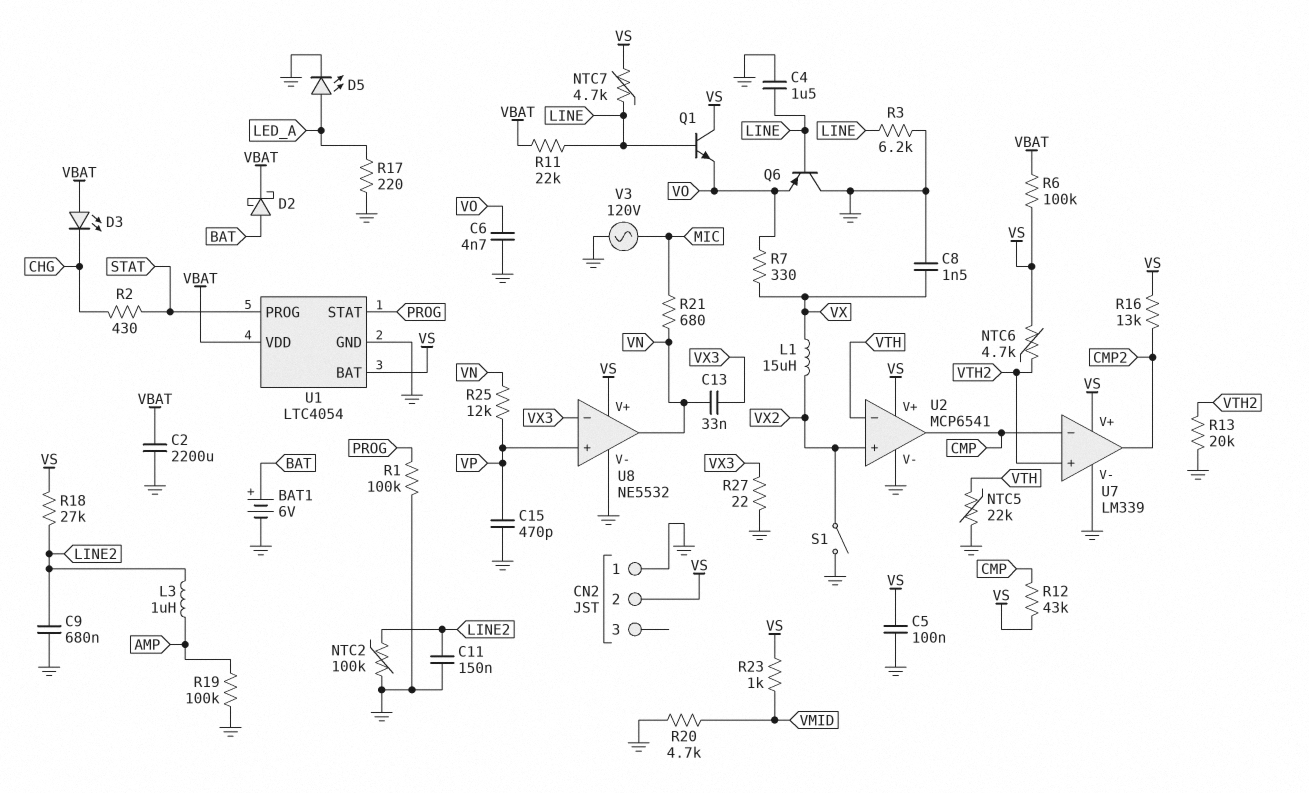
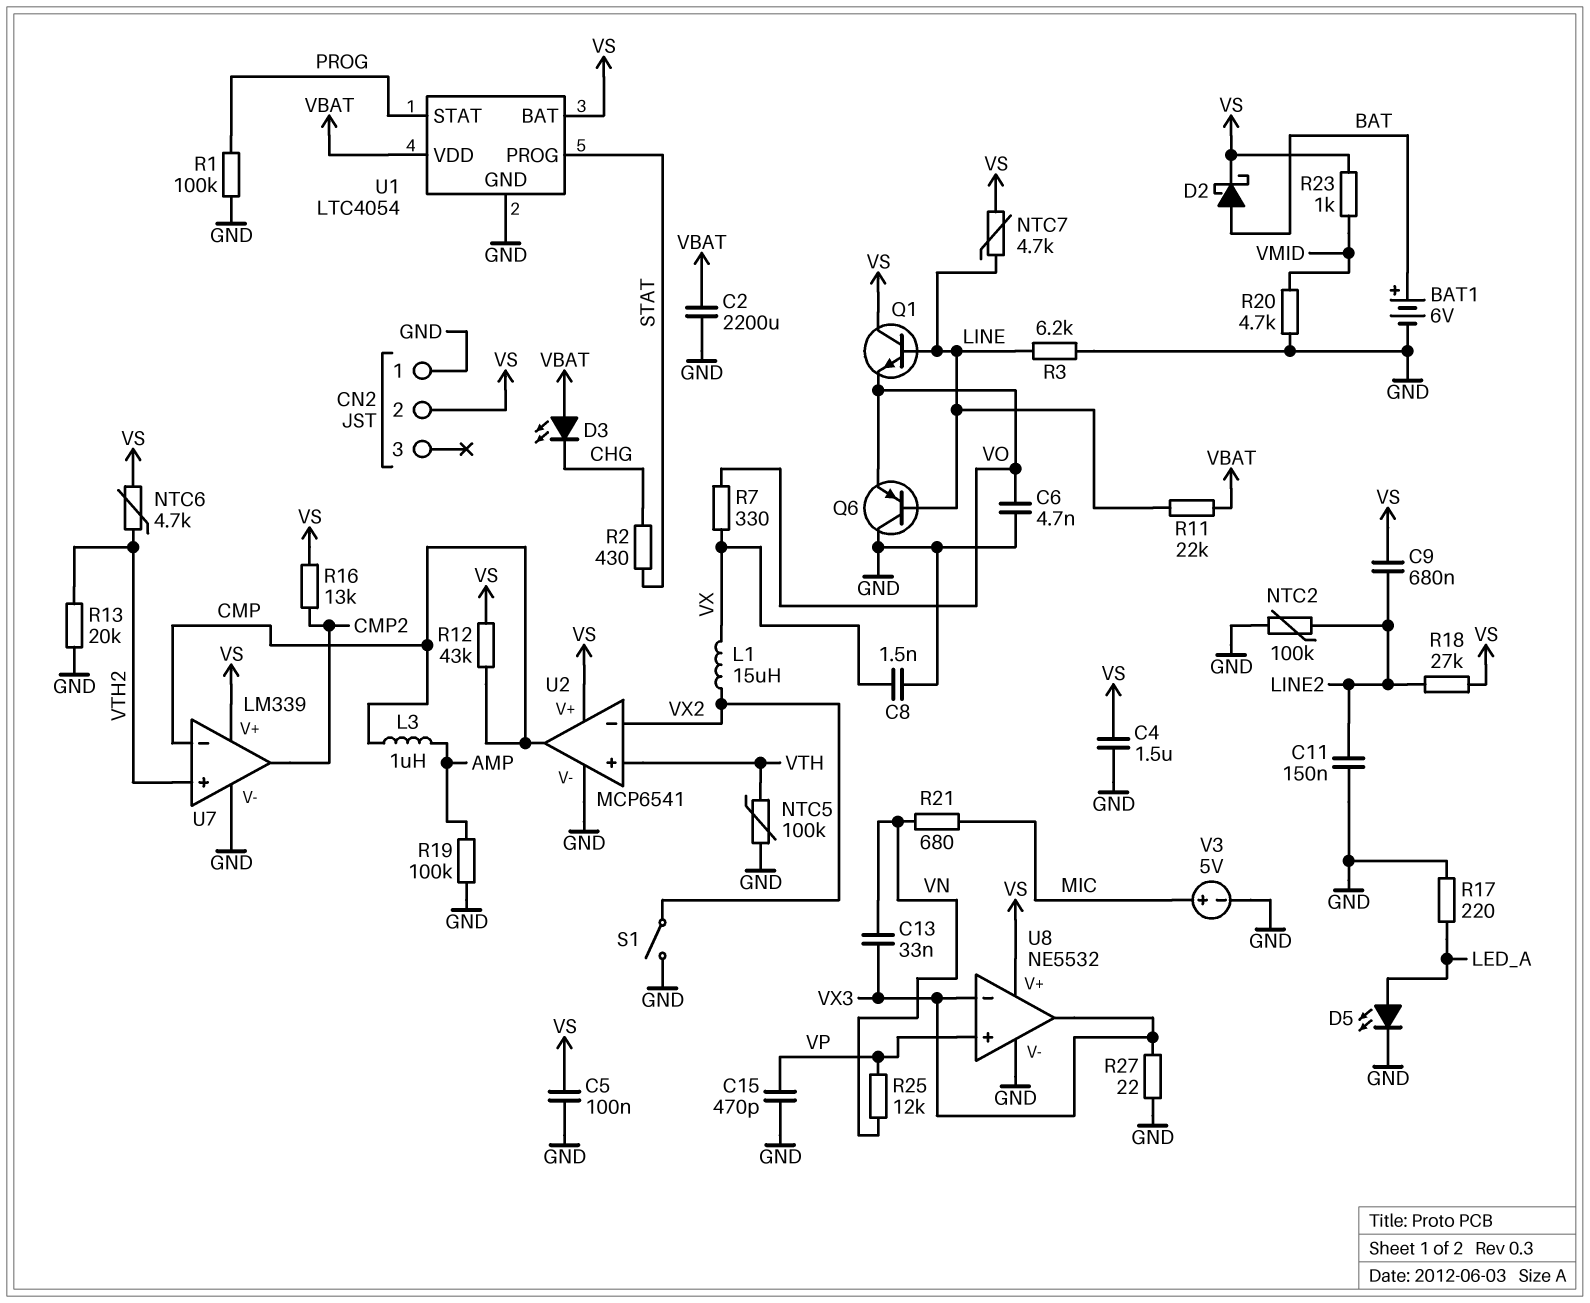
C4: 1.5uF (GND, LINE) -> 1.5uF (GND, VS)
C9: 680nF (GND, LINE2) -> 680nF (LINE2, VS)
D2: schottky (A BAT, K VBAT) -> schottky (A BAT, K VS)
L3: 1uH (AMP, LINE2) -> 1uH (AMP, CMP)
NTC5: 22k (GND, VTH) -> 100k (GND, VTH)
R6: 100k (VBAT, VS) -> none
U2 pin in+: VX2 -> VTH
U2 pin in-: VTH -> VX2
U8 pin out: VN -> VX3
V3: AC 120V (GND, MIC) -> 5V (plus MIC, minus GND)

